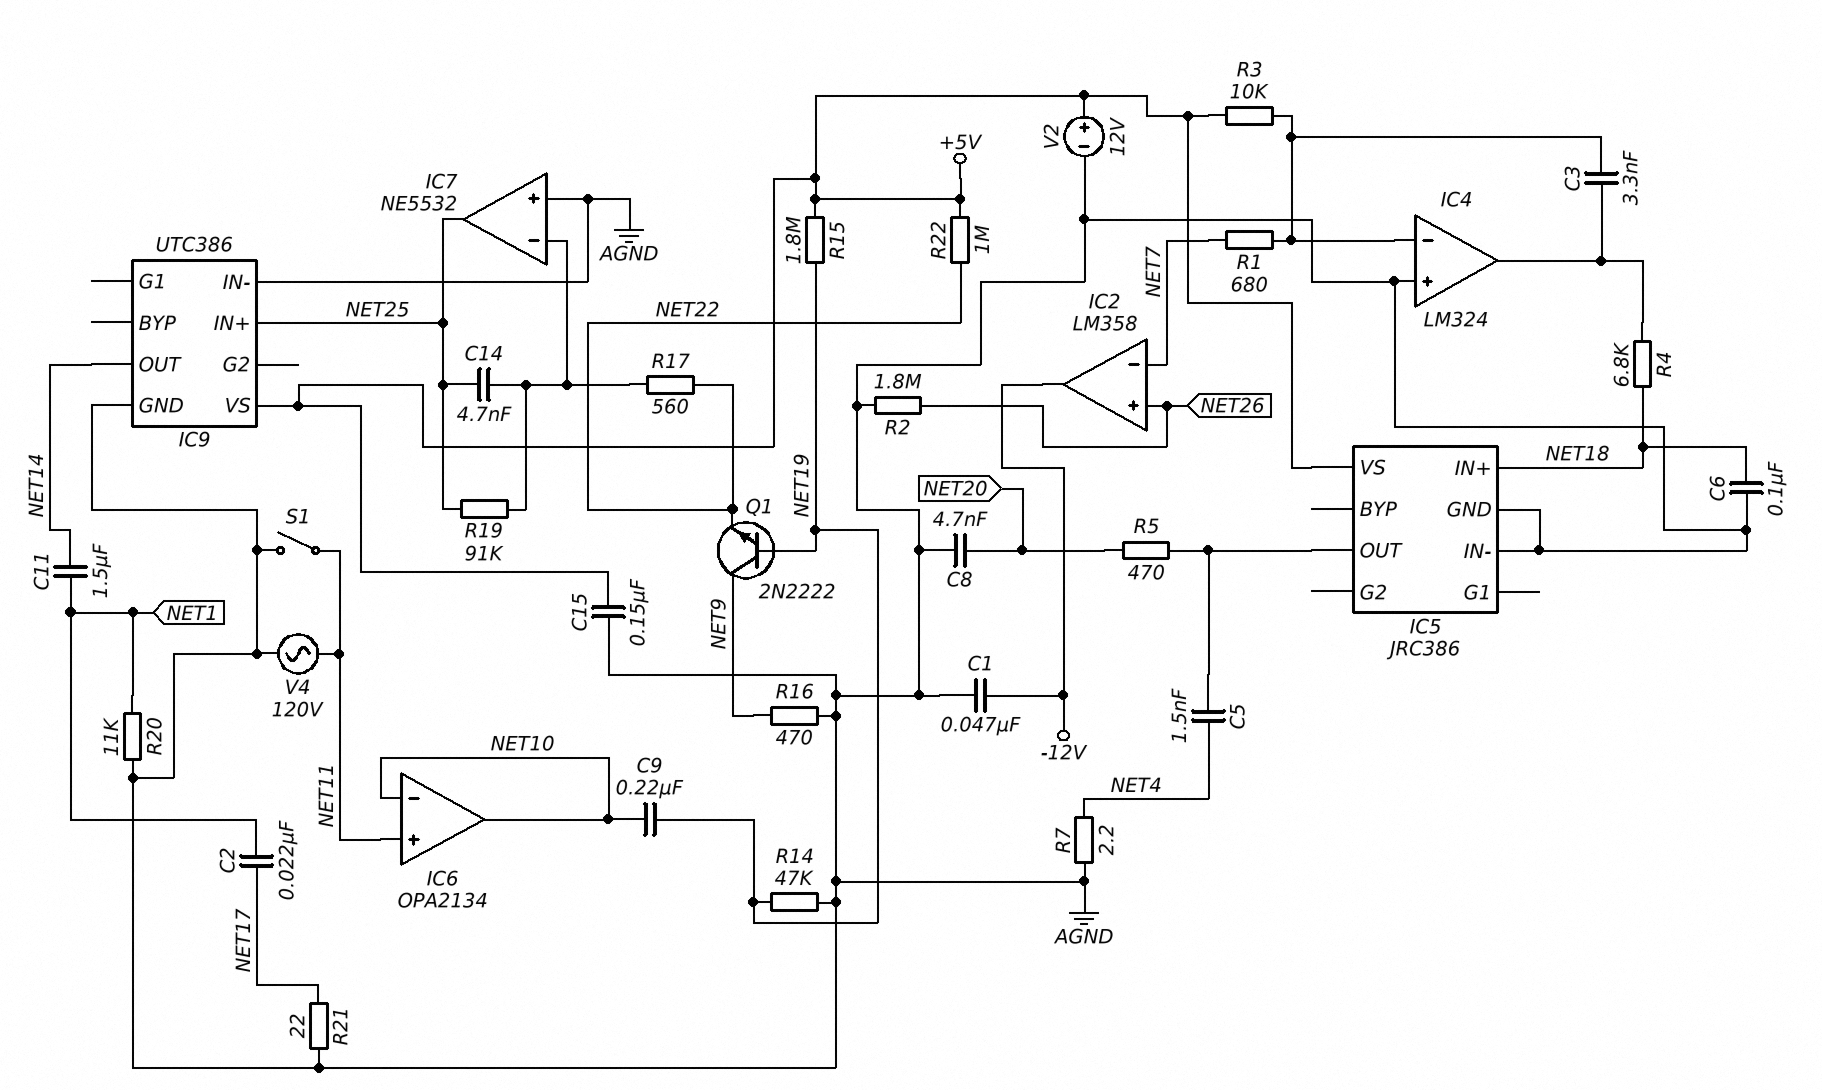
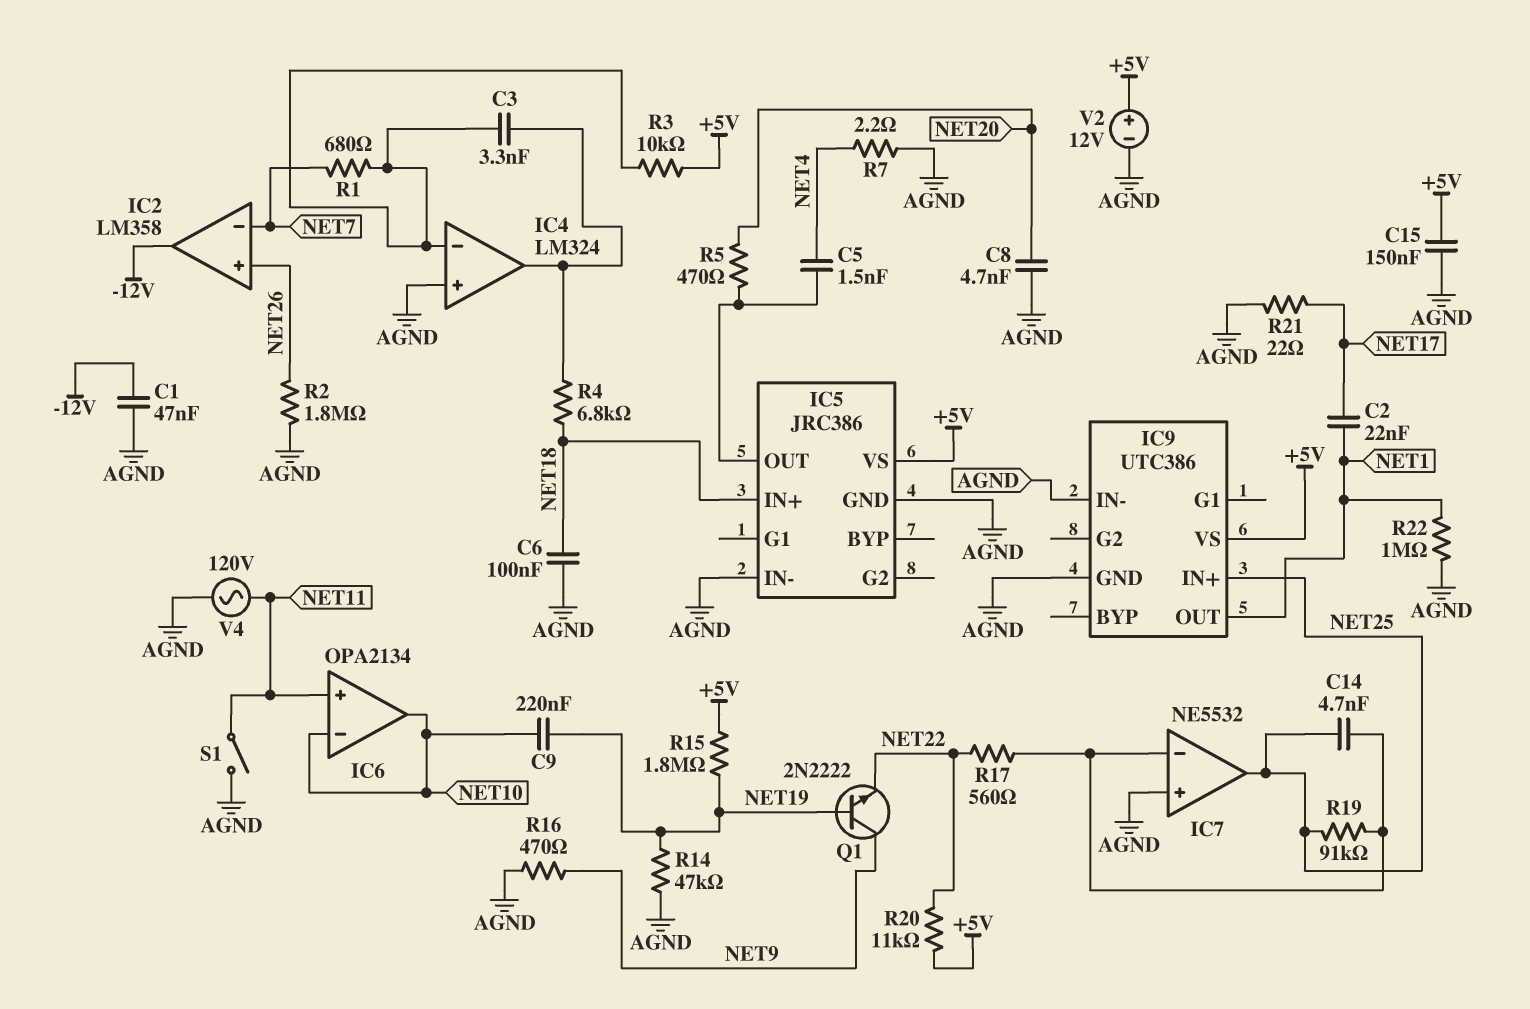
C11: 1.5uF (NET1, NET14) -> none
IC9 pin OUT: NET14 -> NET1
R20: 11k (AGND, NET1) -> 11k (+5V, NET22)
R22: 1M (+5V, NET22) -> 1M (AGND, NET1)

